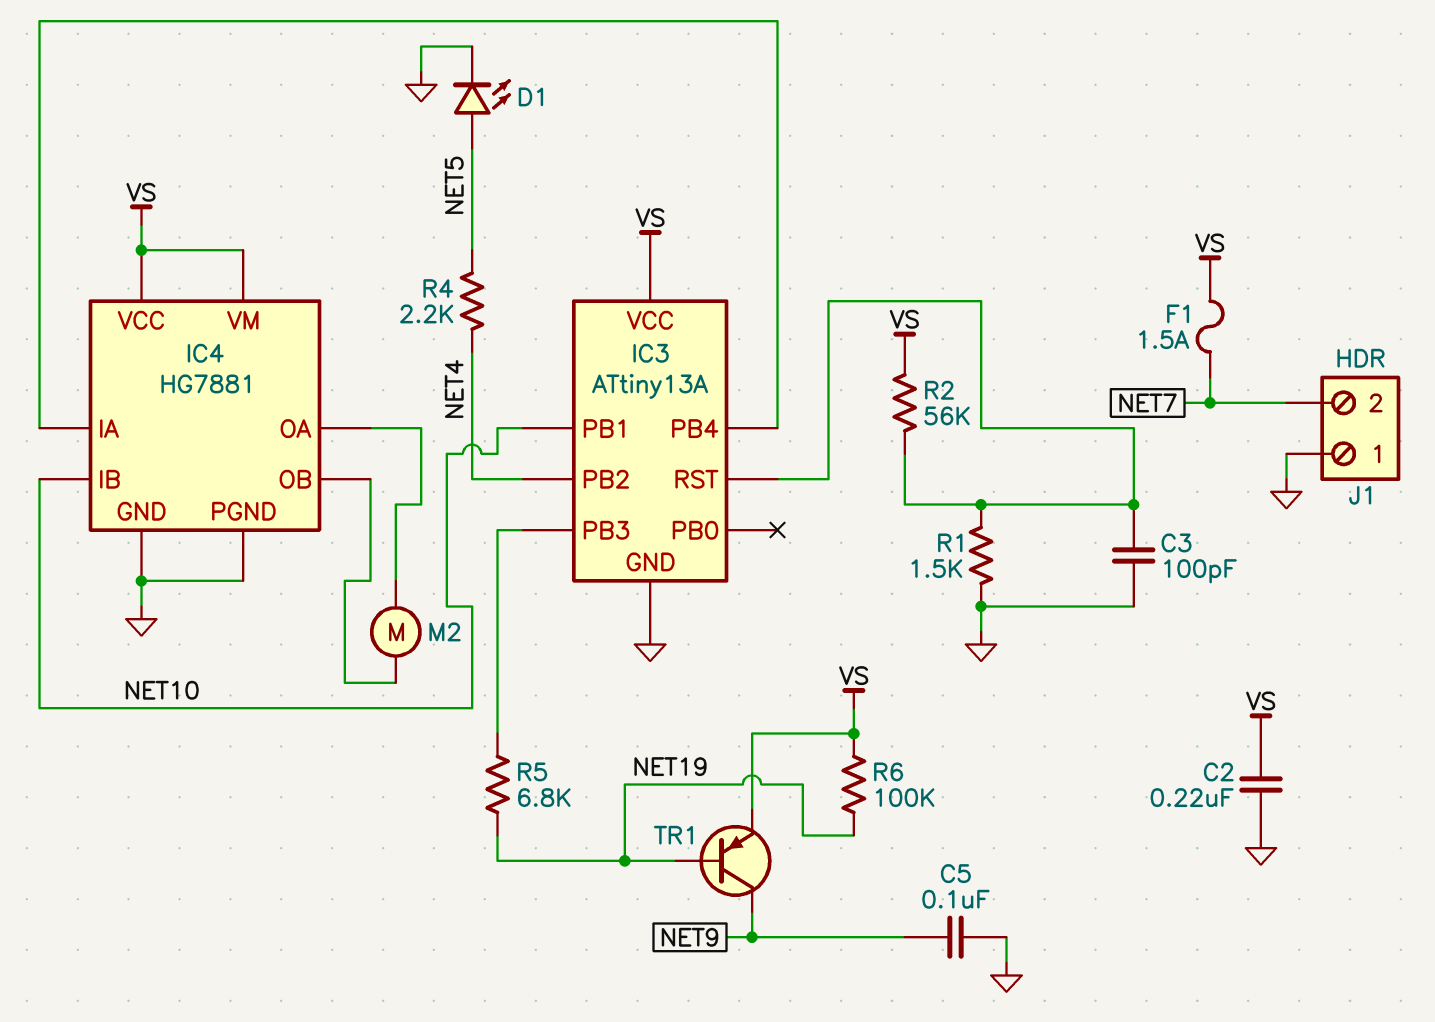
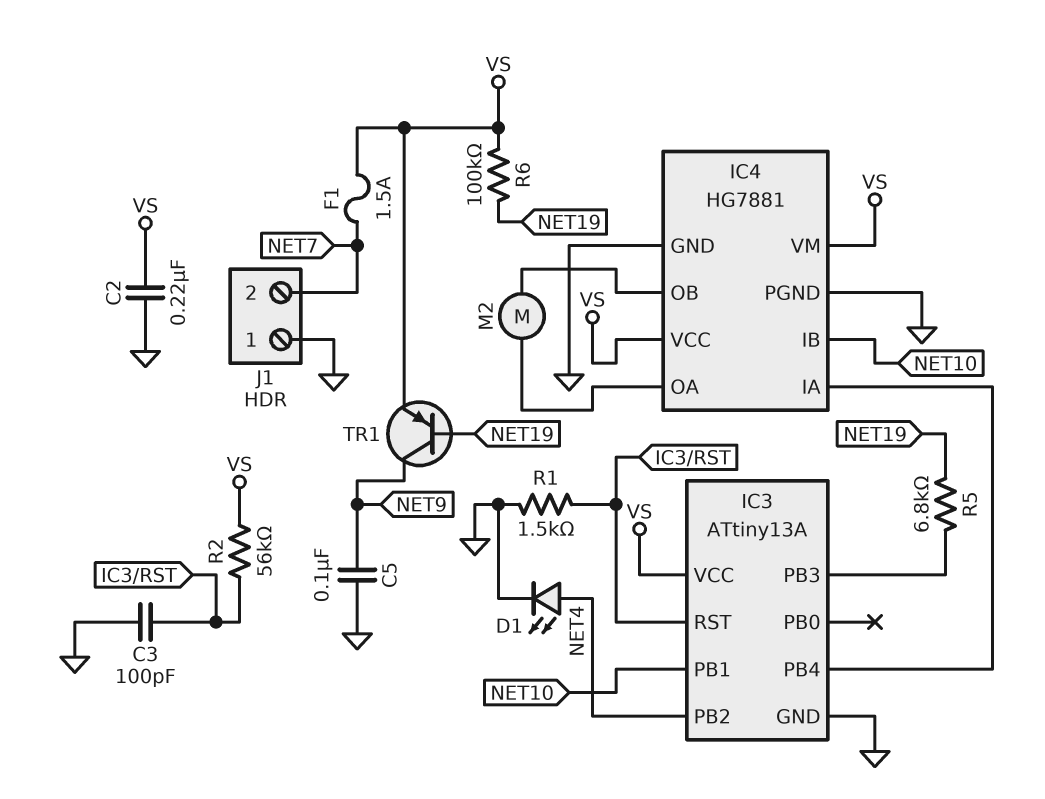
D1: LED (A NET5, K GND) -> LED (A NET4, K GND)
R4: 2.2k (NET4, NET5) -> none

